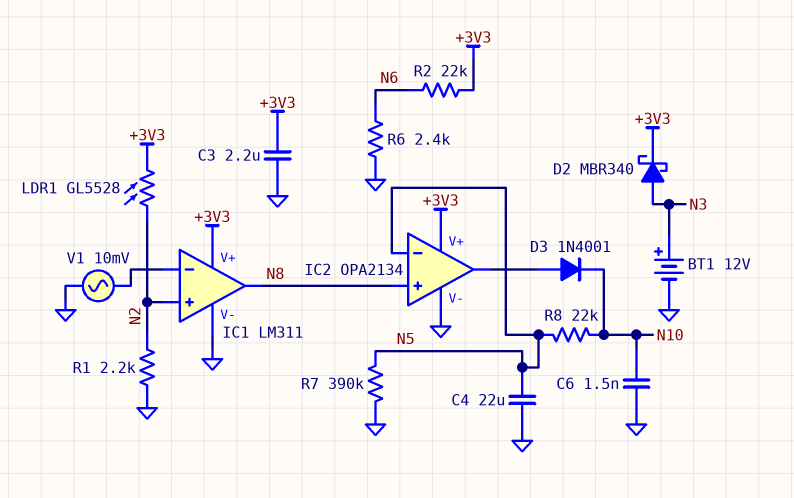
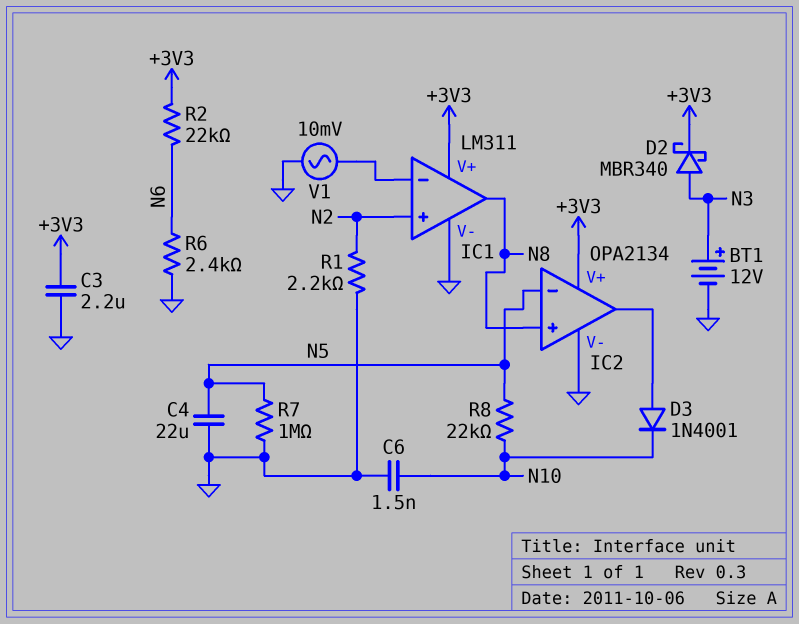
LDR1: GL5528 (+3V3, N2) -> none
R7: 390k (GND, N5) -> 1M (GND, N5)

